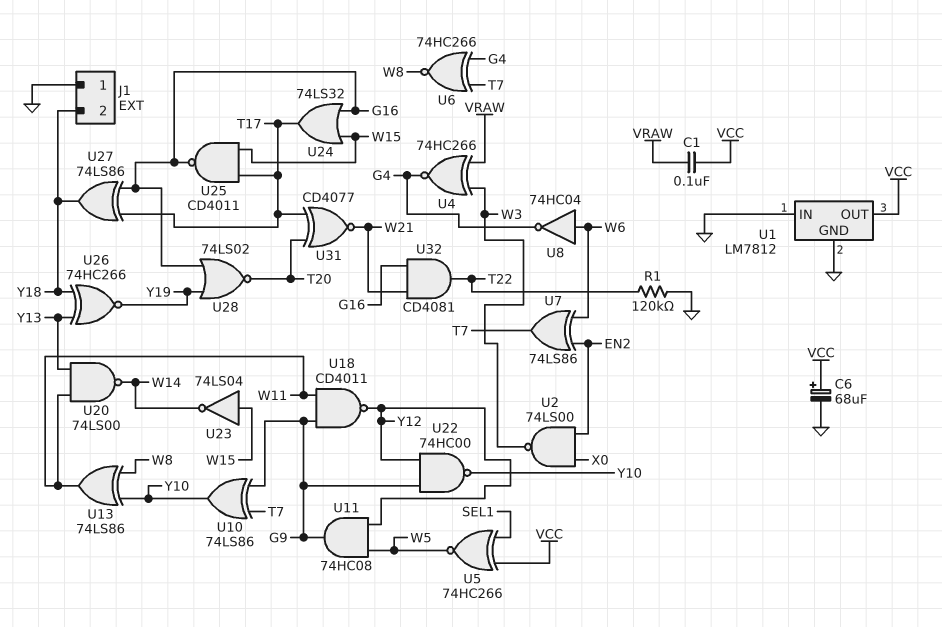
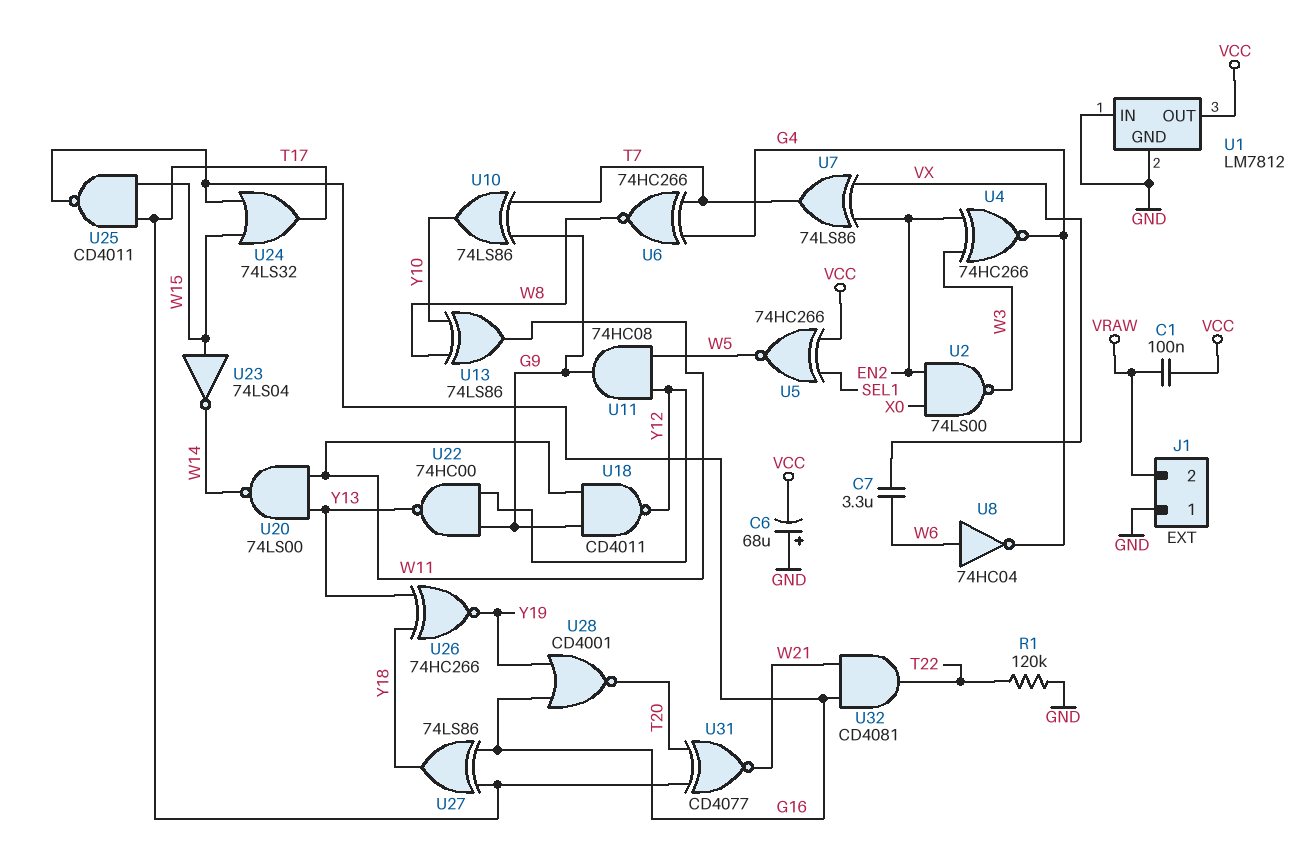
C6: 68uF (plus VCC, minus GND) -> 68uF (plus GND, minus VCC)
C7: none -> 3.3uF (VX, W6)
J1 pin 2: Y18 -> VRAW
U4: XNOR 74HC266 (in VRAW, in W3, out G4) -> XNOR 74HC266 (in EN2, in W3, out G4)
U7: XOR 74LS86 (in EN2, in W6, out T7) -> XOR 74LS86 (in EN2, in VX, out T7)
U22: NAND 74HC00 (in G9, in Y12, out Y10) -> NAND 74HC00 (in G9, in Y12, out Y13)
U28: NOR 74LS02 (in G16, in Y19, out T20) -> NOR CD4001 (in G16, in Y19, out T20)

